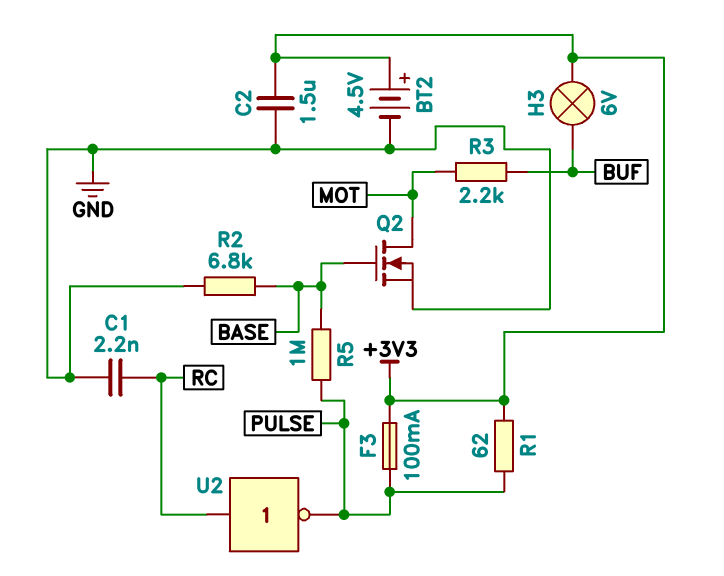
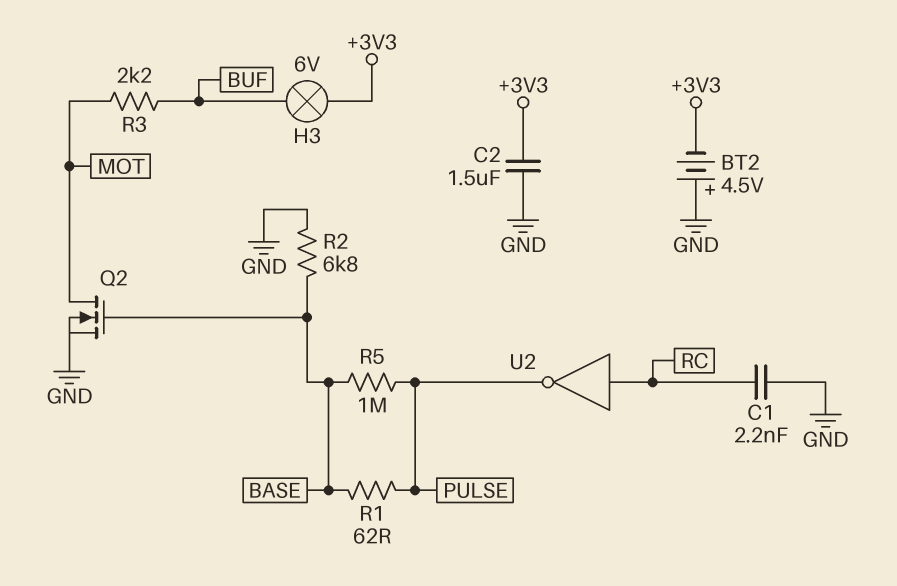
BT2: 4.5V (plus +3V3, minus GND) -> 4.5V (plus GND, minus +3V3)
F3: 100mA (+3V3, PULSE) -> none
R1: 62 (+3V3, PULSE) -> 62 (BASE, PULSE)

